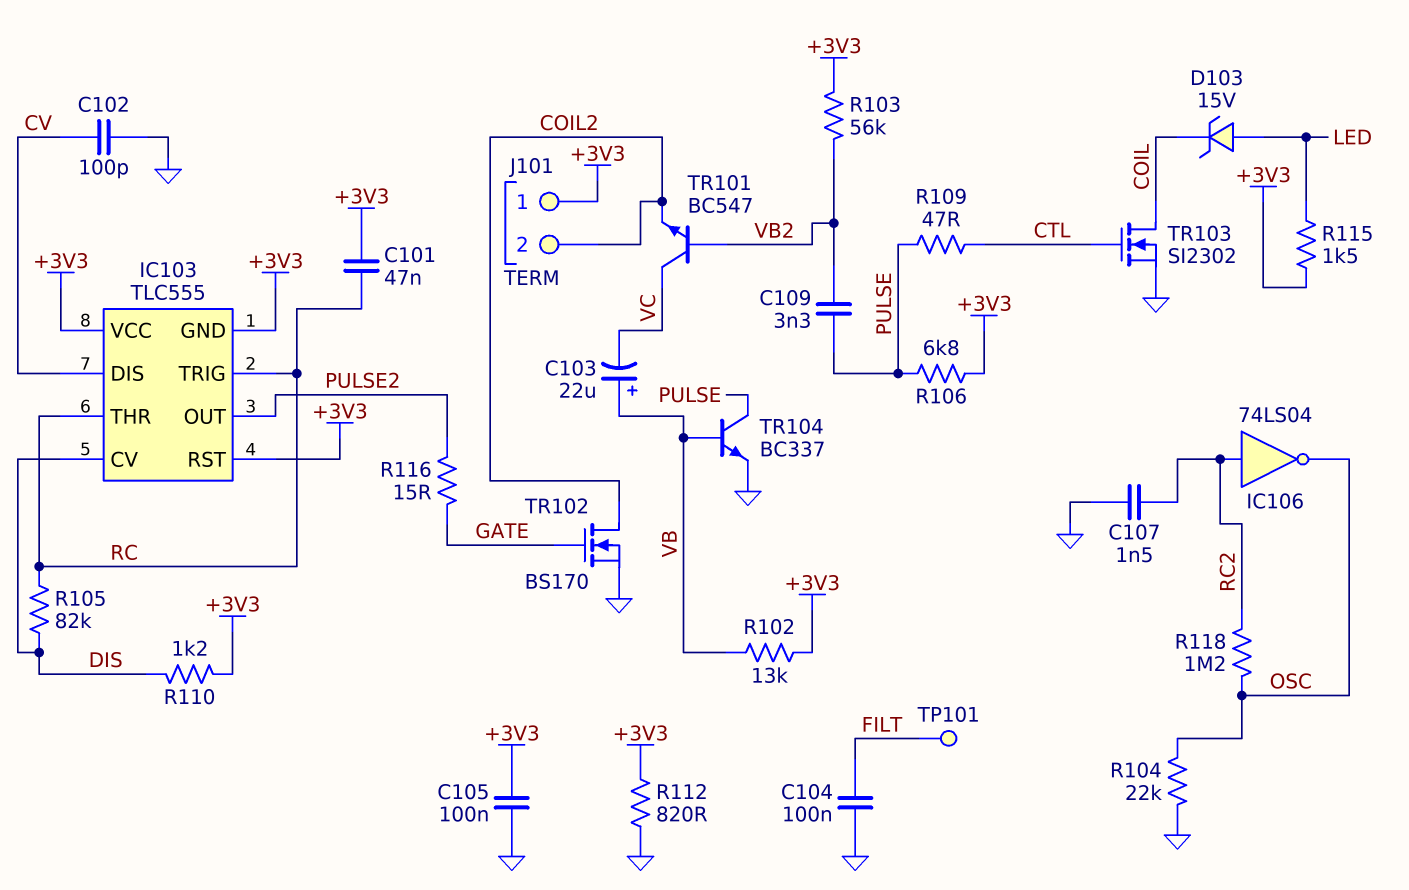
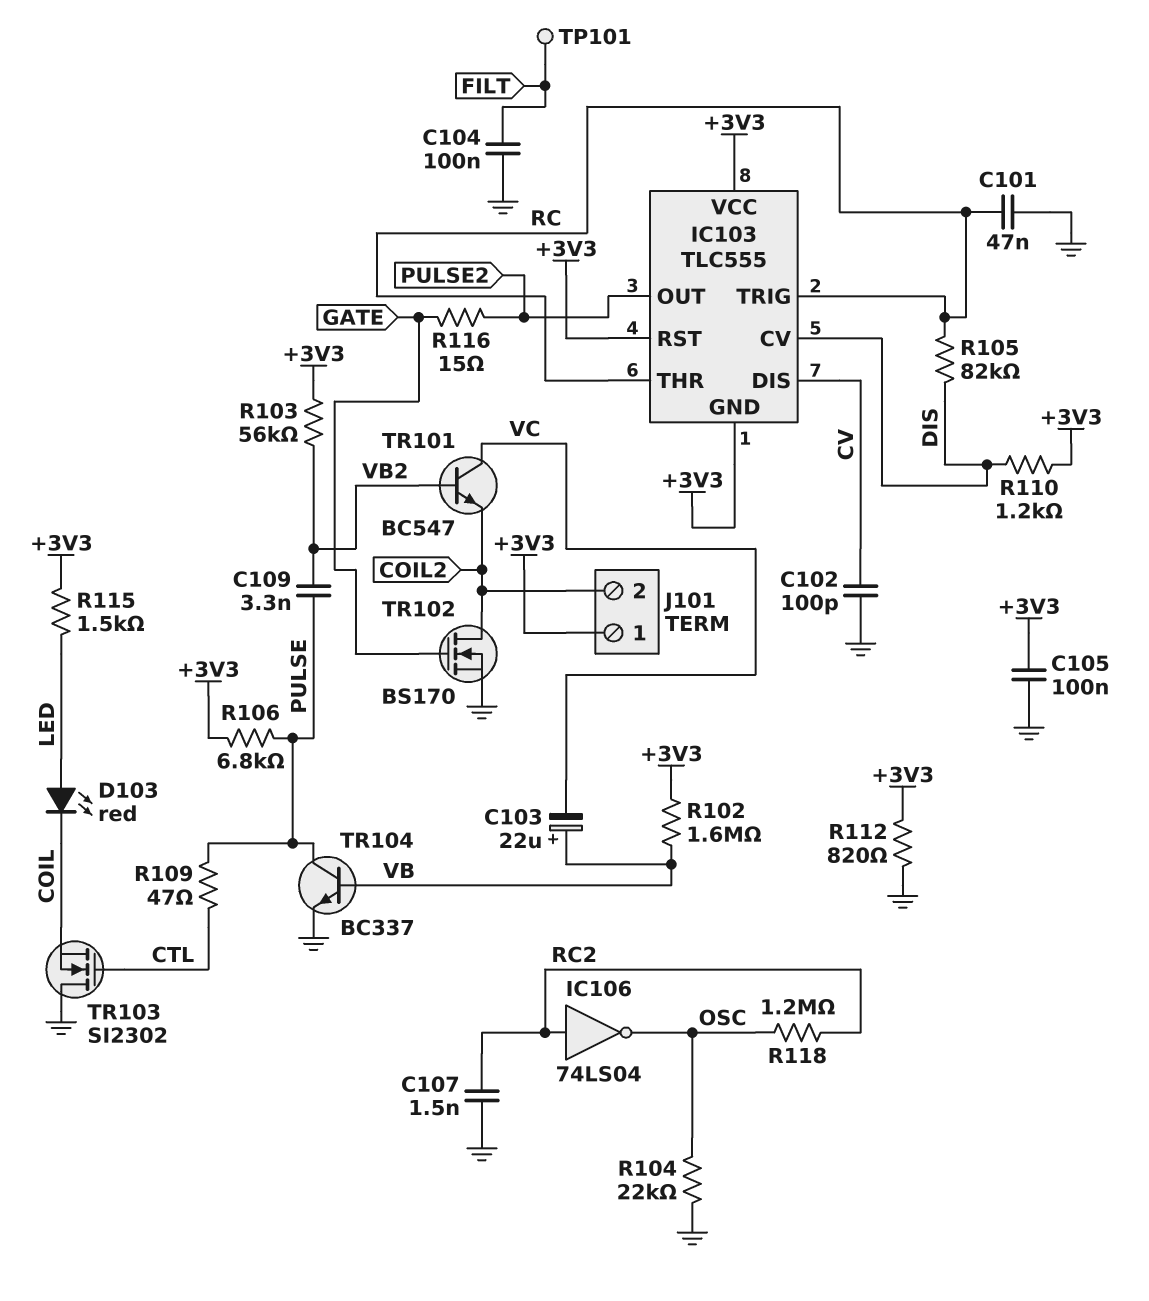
C101: 47nF (+3V3, RC) -> 47nF (GND, RC)
D103: zener 15V (A LED, K COIL) -> LED red (A LED, K COIL)
R102: 13k (+3V3, VB) -> 1.6M (+3V3, VB)
TR103: NMOS SI2302 (G CTL, D COIL, S GND) -> NMOS SI2302 (G CTL, D GND, S COIL)

